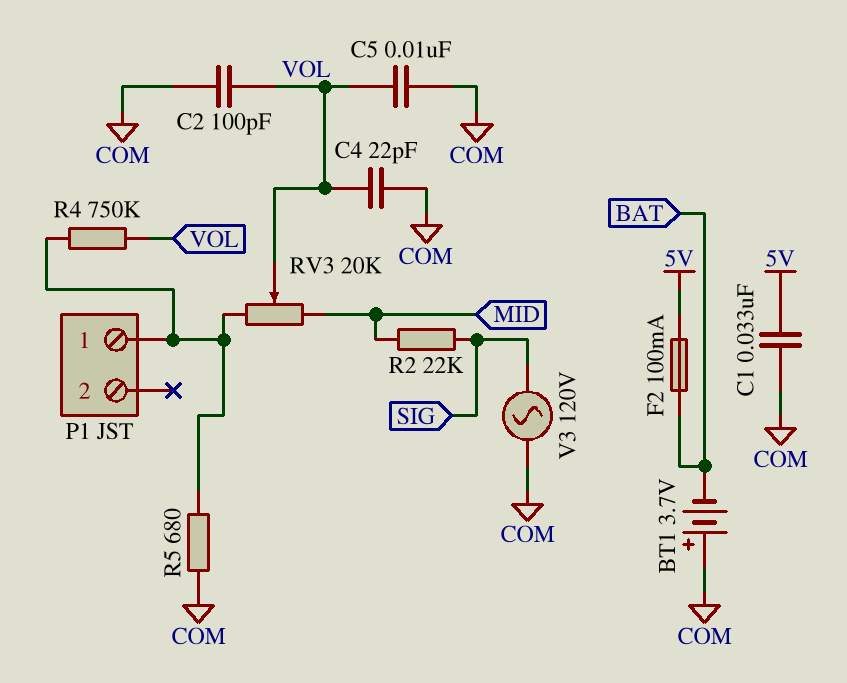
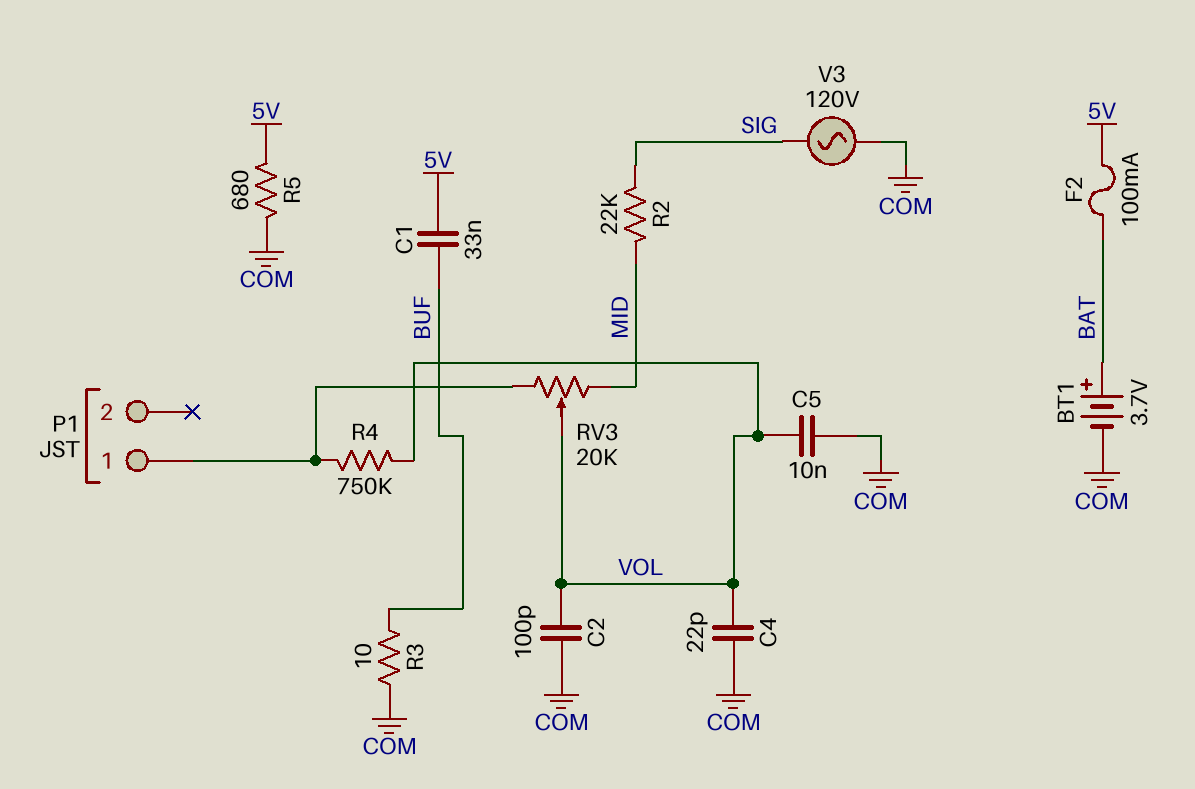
BT1: 3.7V (plus COM, minus BAT) -> 3.7V (plus BAT, minus COM)
C1: 33nF (5V, COM) -> 33nF (5V, BUF)
R3: none -> 10 (BUF, COM)
R5: 680 (COM, P1/1) -> 680 (5V, COM)

